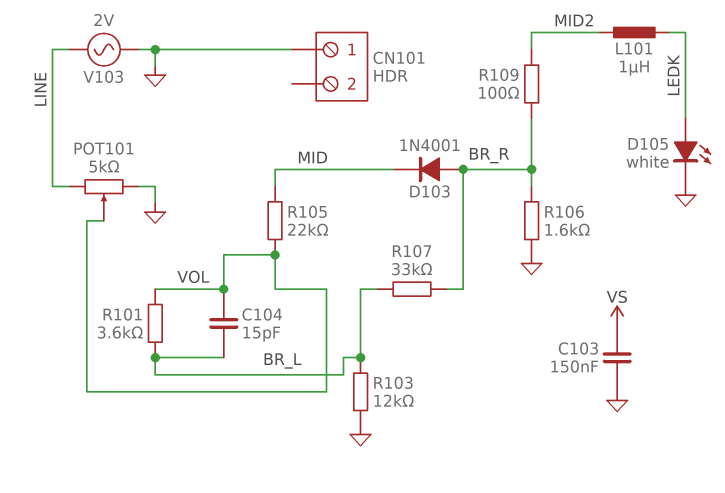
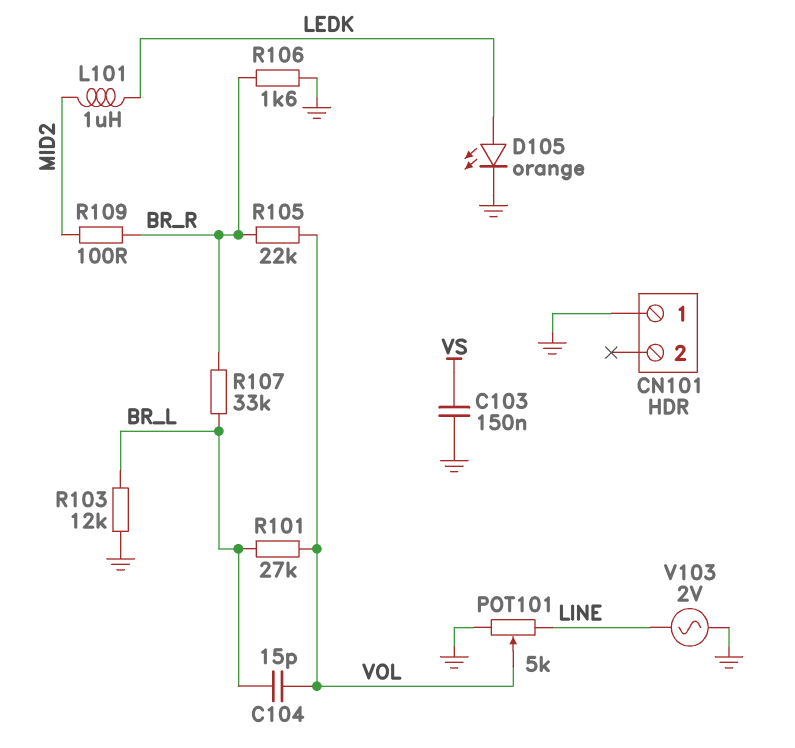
D103: diode 1N4001 (A BR_R, K MID) -> none
D105: LED white (A LEDK, K GND) -> LED orange (A LEDK, K GND)
R101: 3.6k (BR_L, VOL) -> 27k (BR_L, VOL)
R105: 22k (MID, VOL) -> 22k (BR_R, VOL)

